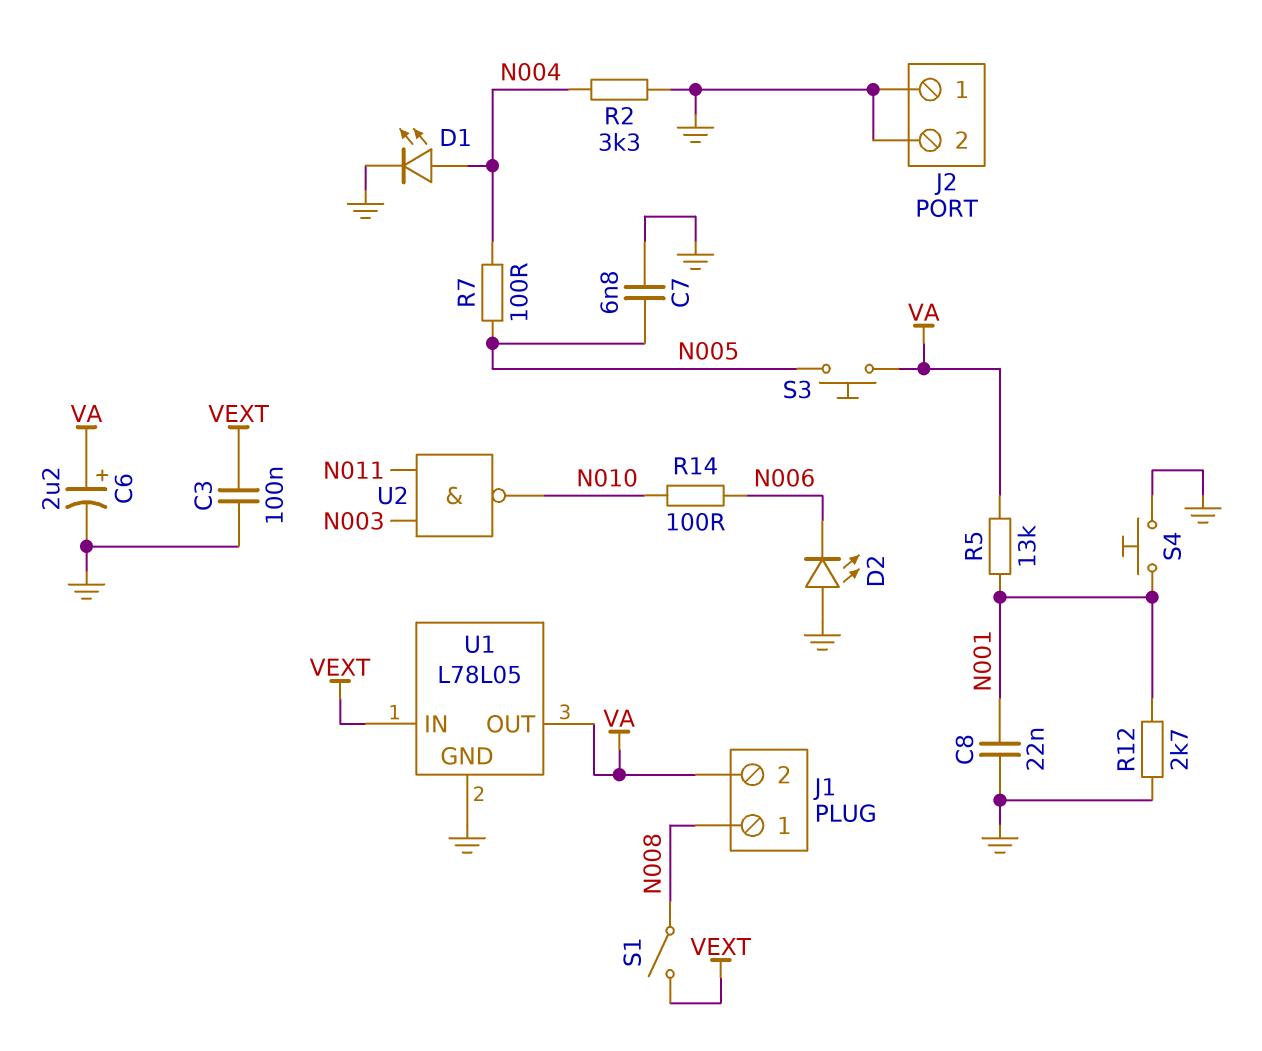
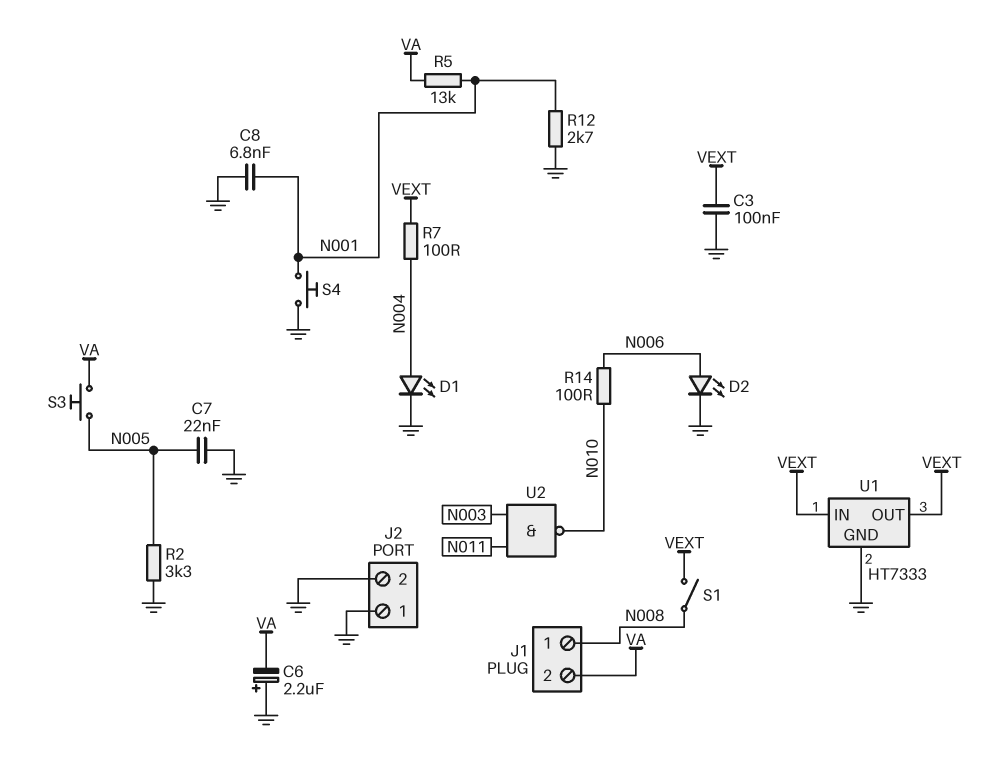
C6: 2.2uF (plus VA, minus GND) -> 2.2uF (plus GND, minus VA)
C7: 6.8nF (GND, N005) -> 22nF (GND, N005)
C8: 22nF (GND, N001) -> 6.8nF (GND, N001)
D2: LED (A GND, K N006) -> LED (A N006, K GND)
R2: 3.3k (GND, N004) -> 3.3k (GND, N005)
R7: 100 (N004, N005) -> 100 (N004, VEXT)
U1: L78L05 -> HT7333
U1 pin OUT: VA -> VEXT

